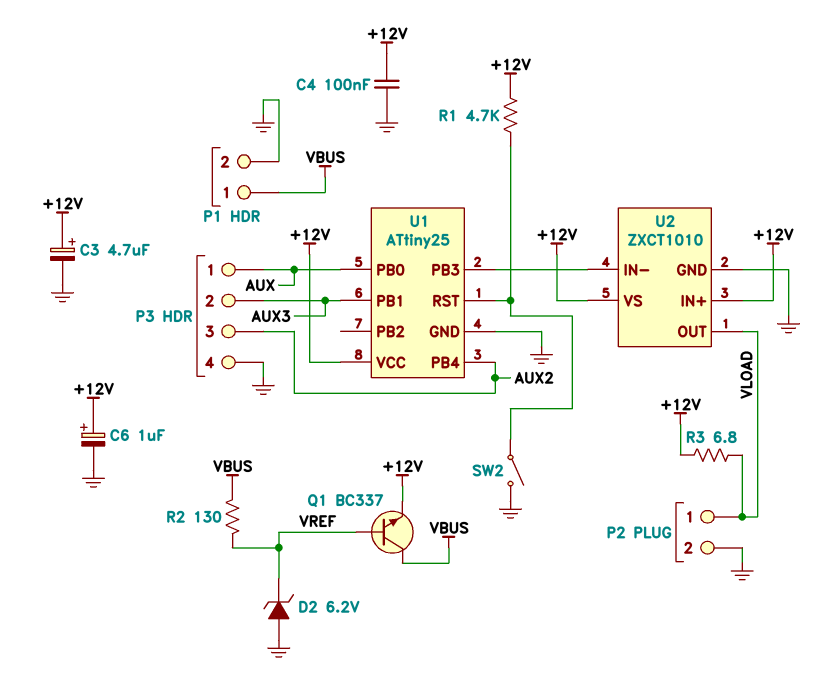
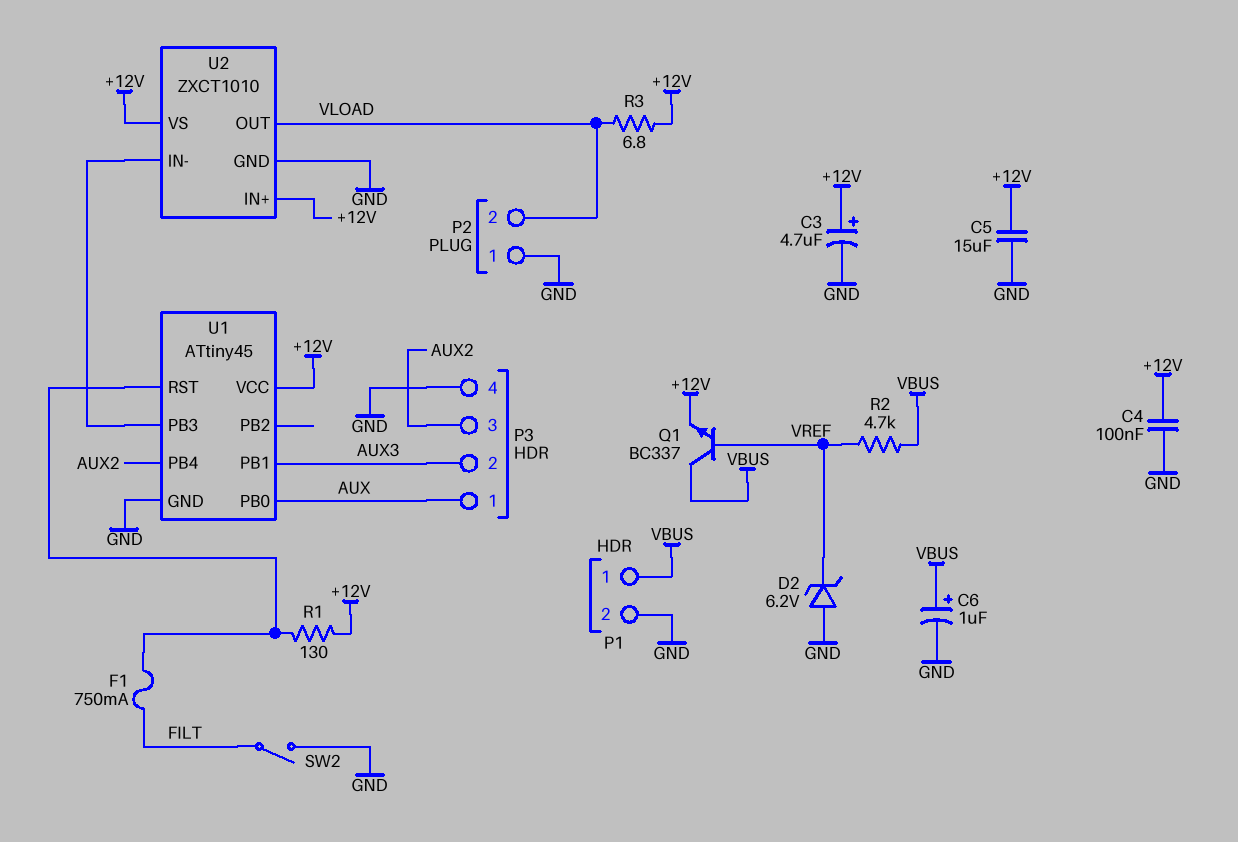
C5: none -> 15uF (+12V, GND)
C6: 1uF (plus +12V, minus GND) -> 1uF (plus VBUS, minus GND)
F1: none -> 750mA (FILT, U1/RST)
P2 pin 1: VLOAD -> GND
P2 pin 2: GND -> VLOAD
R1: 4.7k (+12V, U1/RST) -> 130 (+12V, U1/RST)
R2: 130 (VBUS, VREF) -> 4.7k (VBUS, VREF)
SW2: switch (GND, U1/RST) -> switch (FILT, GND)
U1: ATtiny25 -> ATtiny45

